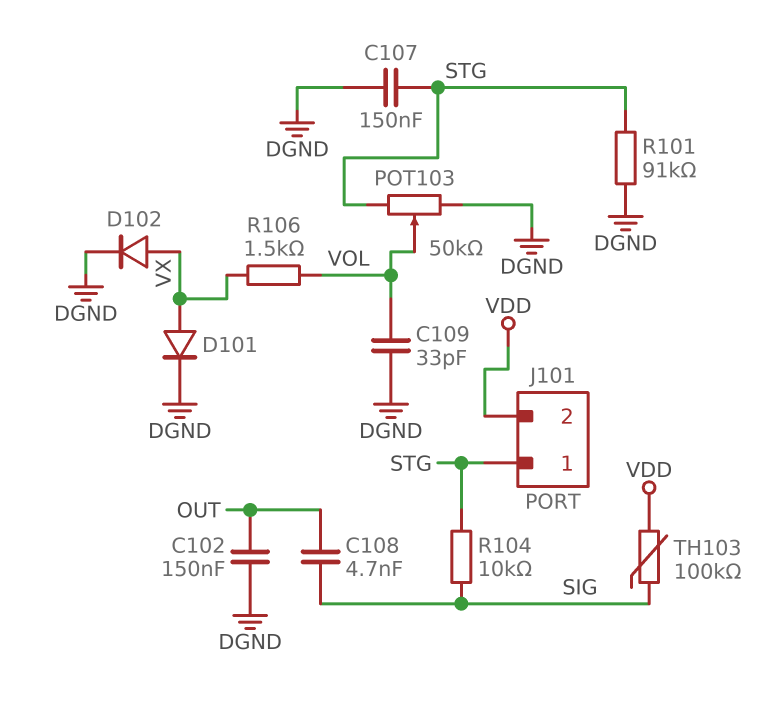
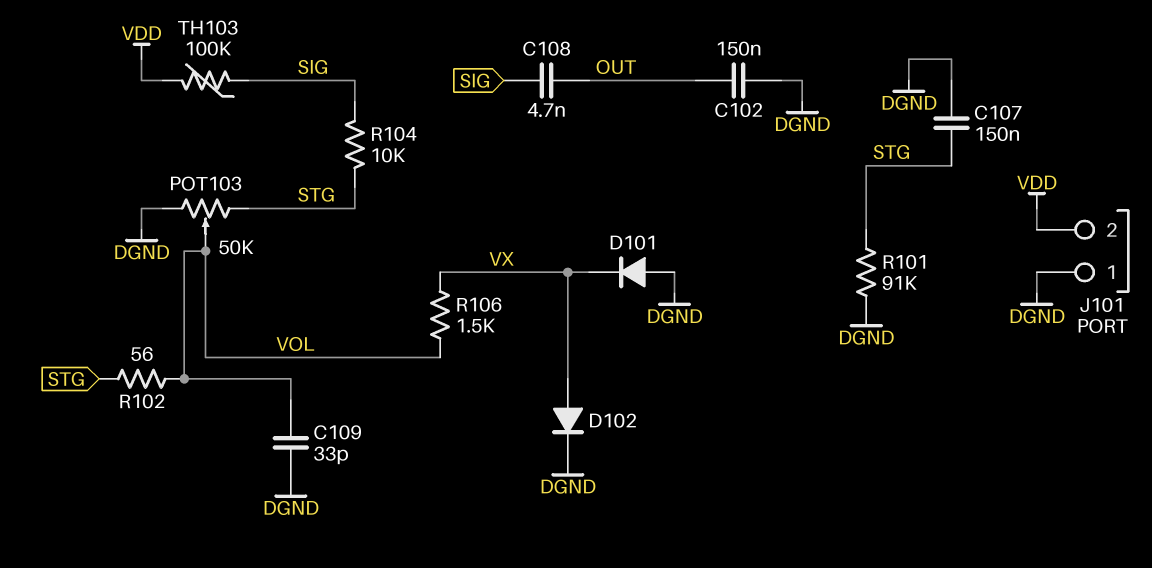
D101: diode (A VX, K DGND) -> diode (A DGND, K VX)
J101 pin 1: STG -> DGND
R102: none -> 56 (STG, VOL)

